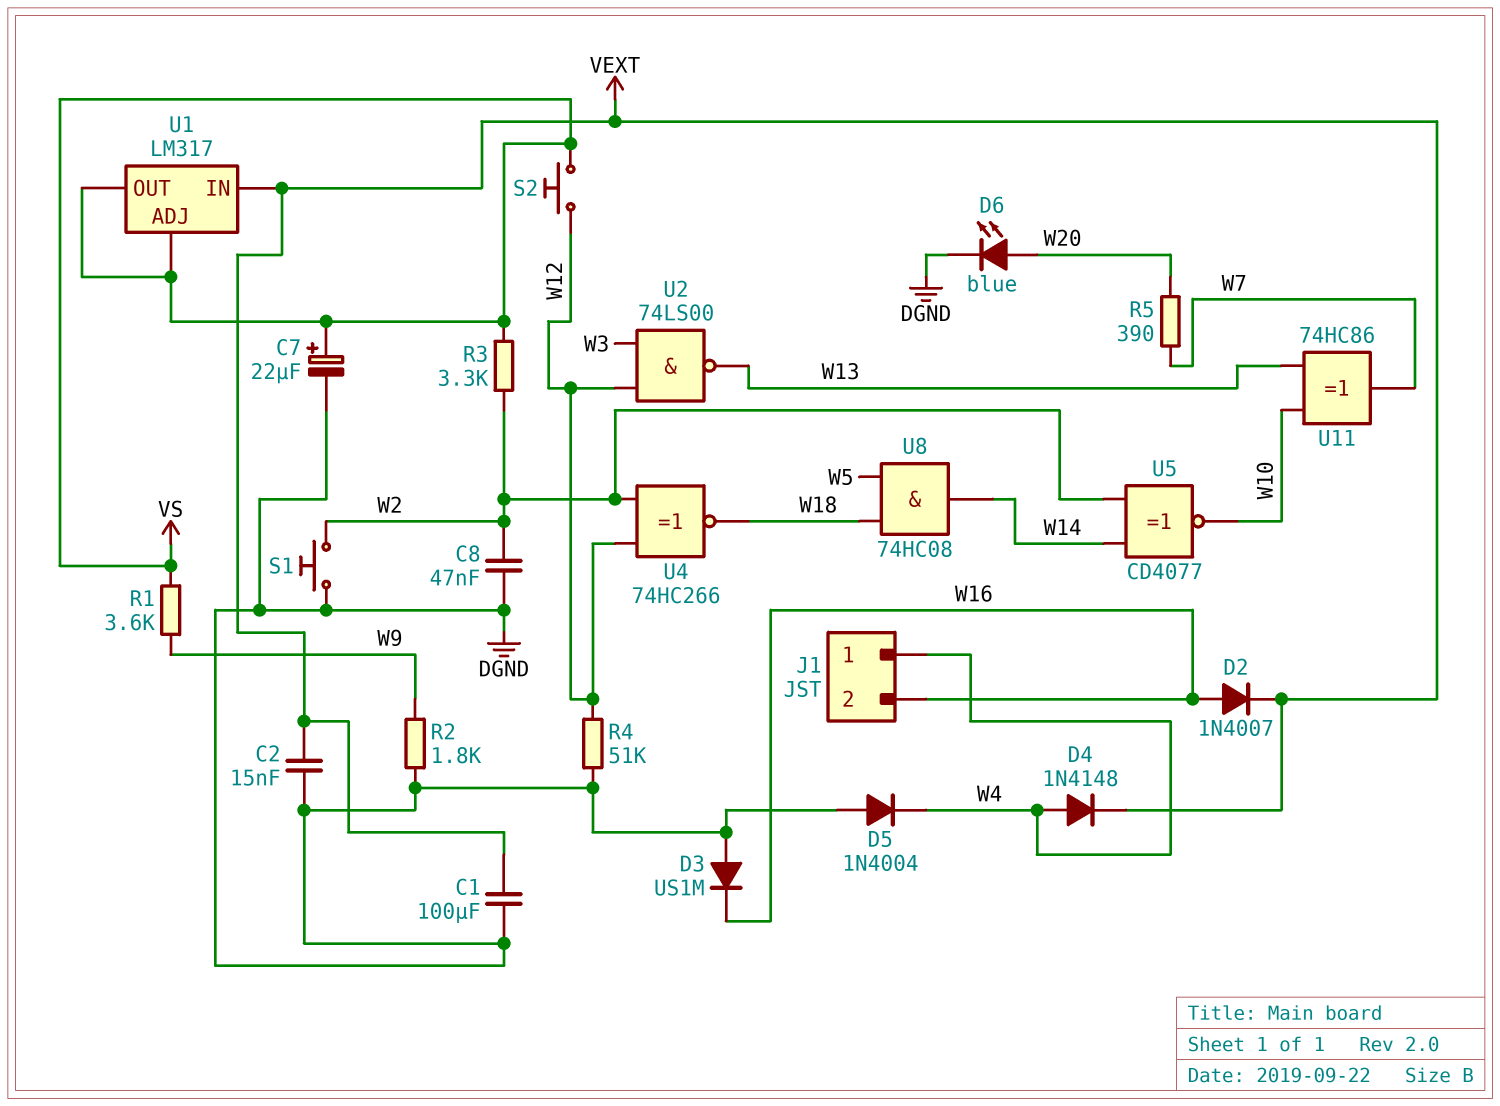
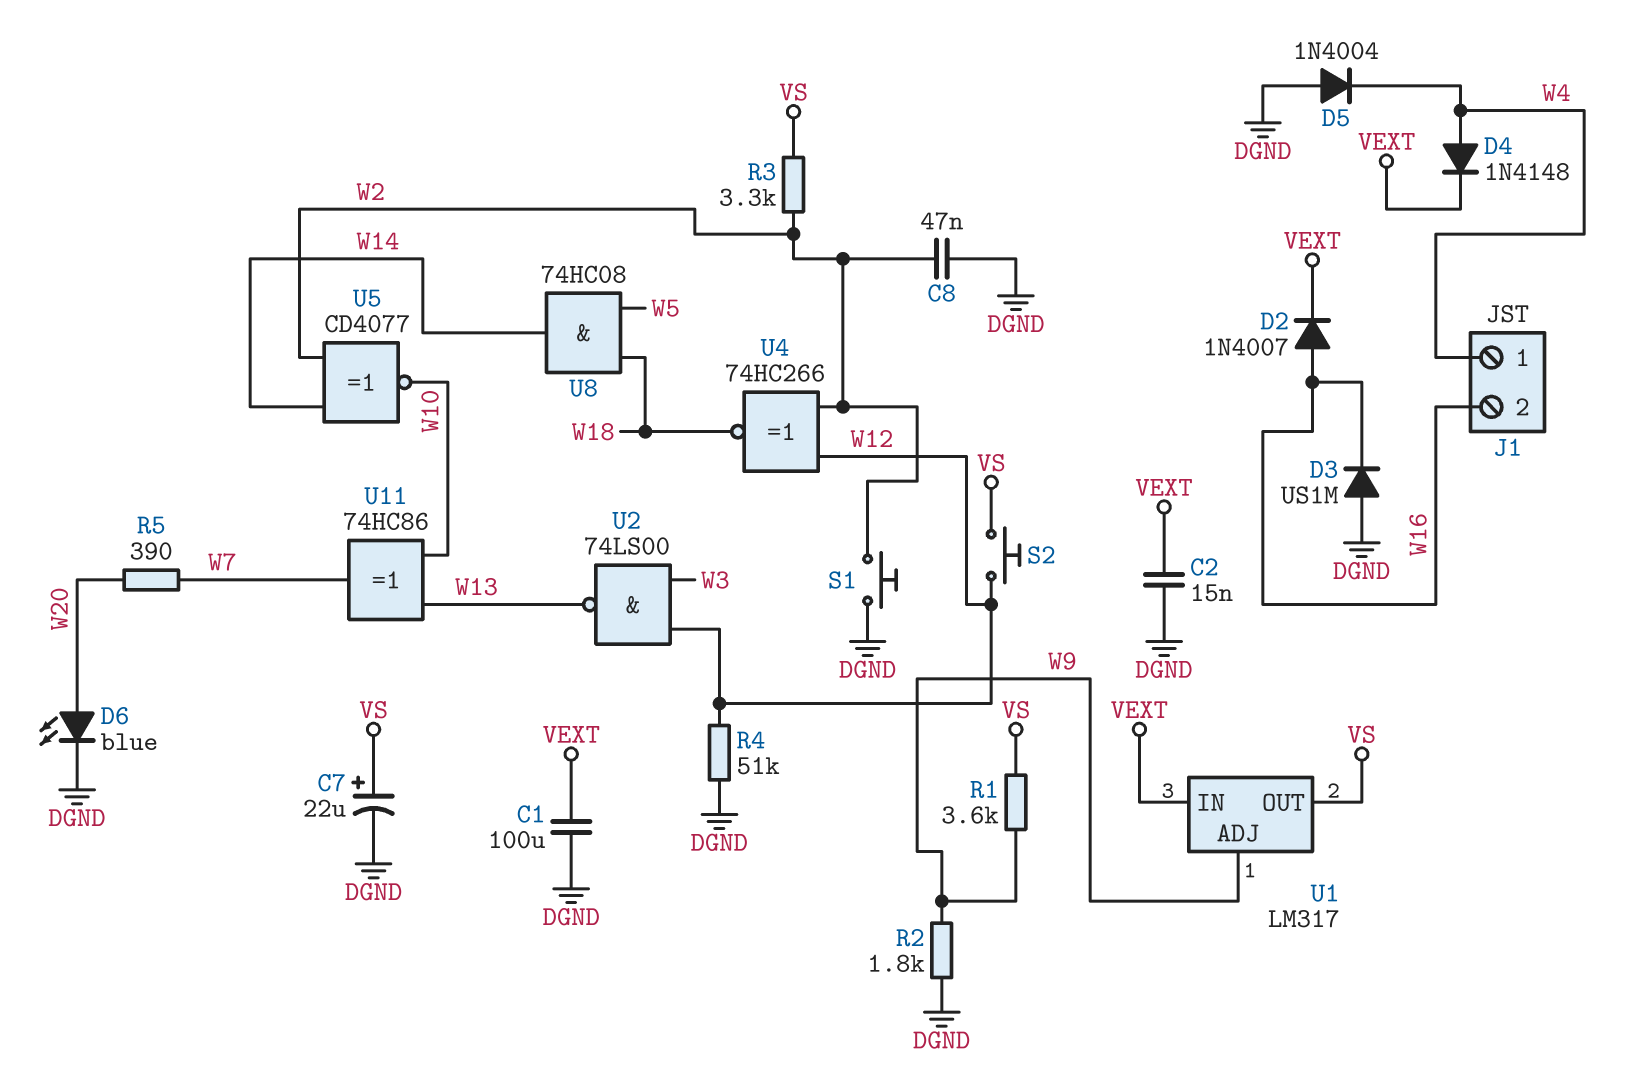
U1 pin ADJ: VS -> W9

